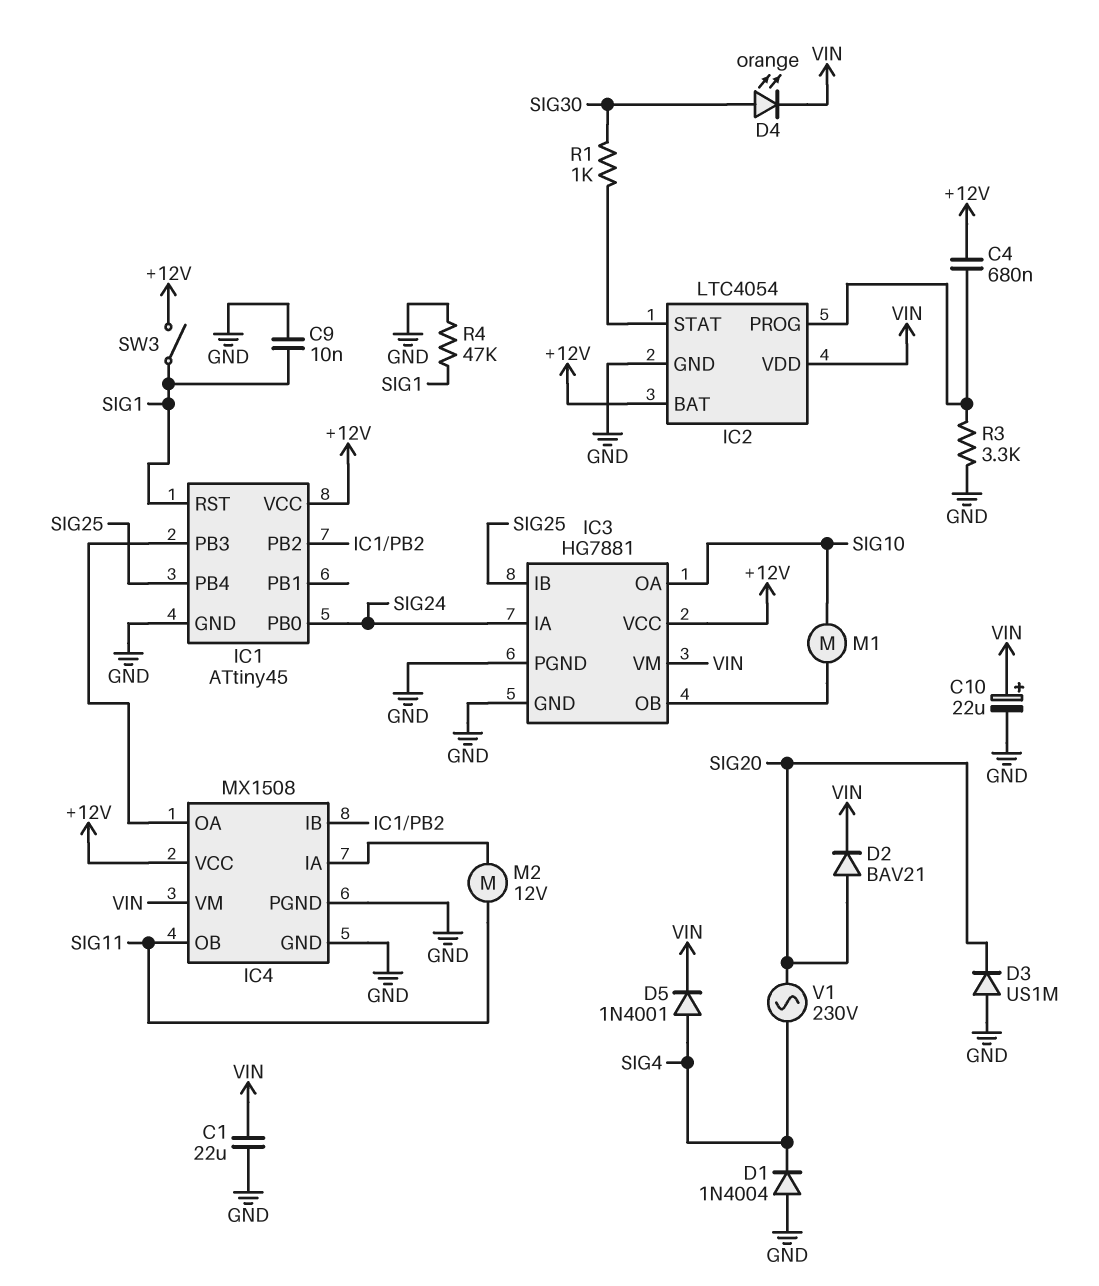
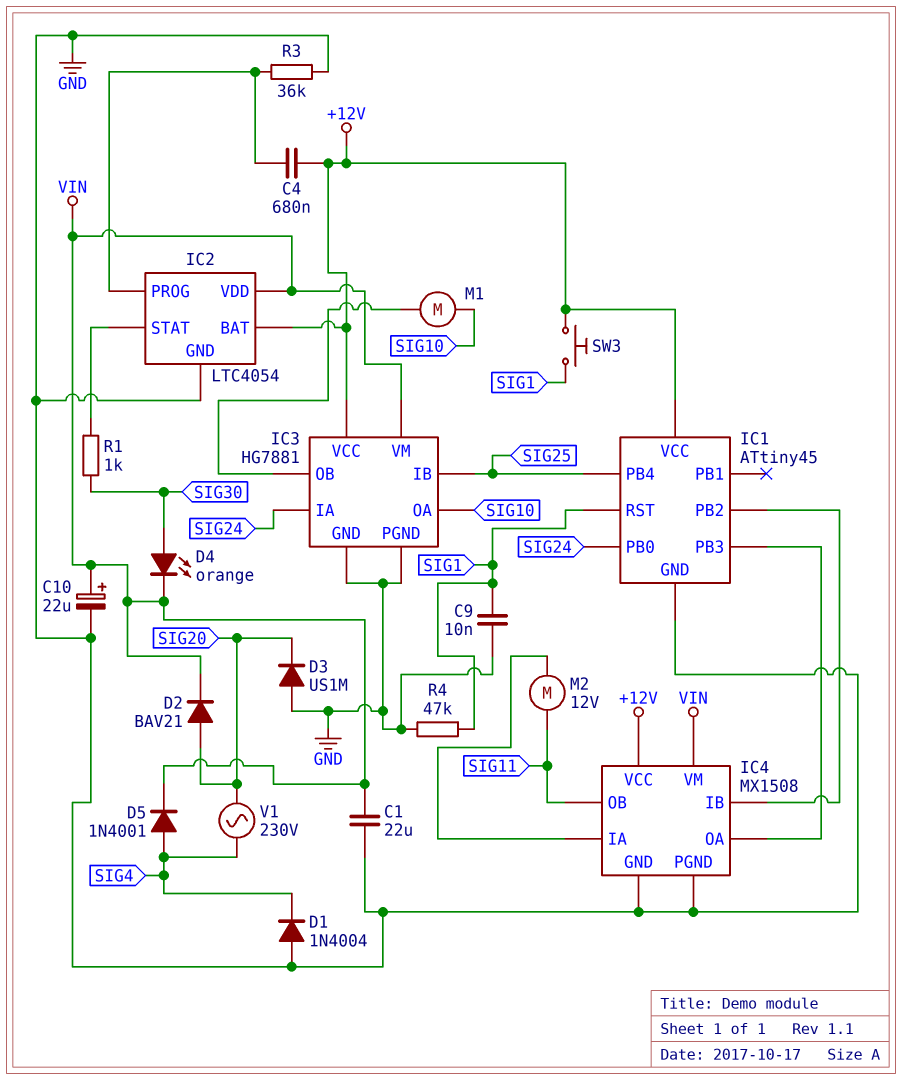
R3: 3.3k (GND, IC2/PROG) -> 36k (GND, IC2/PROG)
SW3: switch (+12V, SIG1) -> button (+12V, SIG1)

